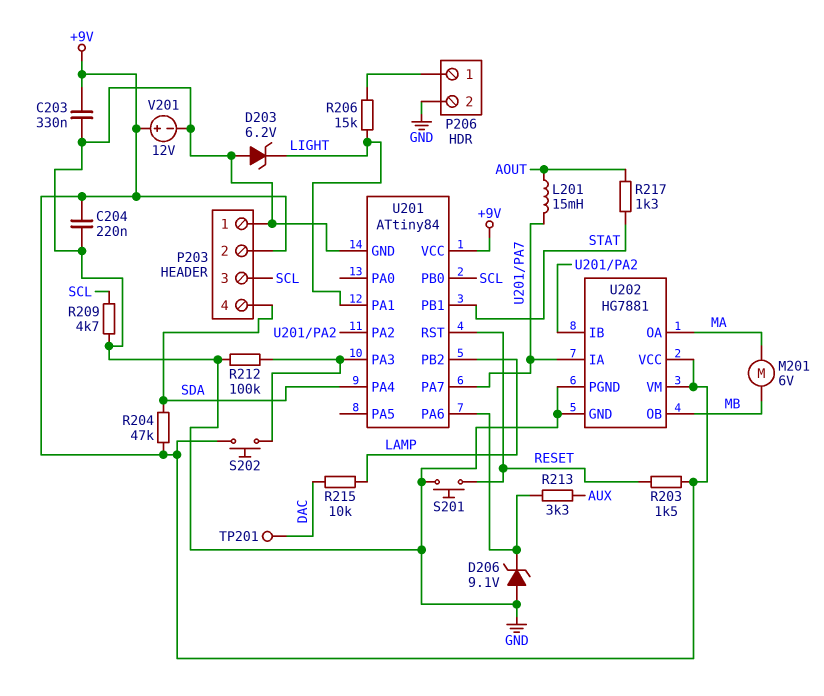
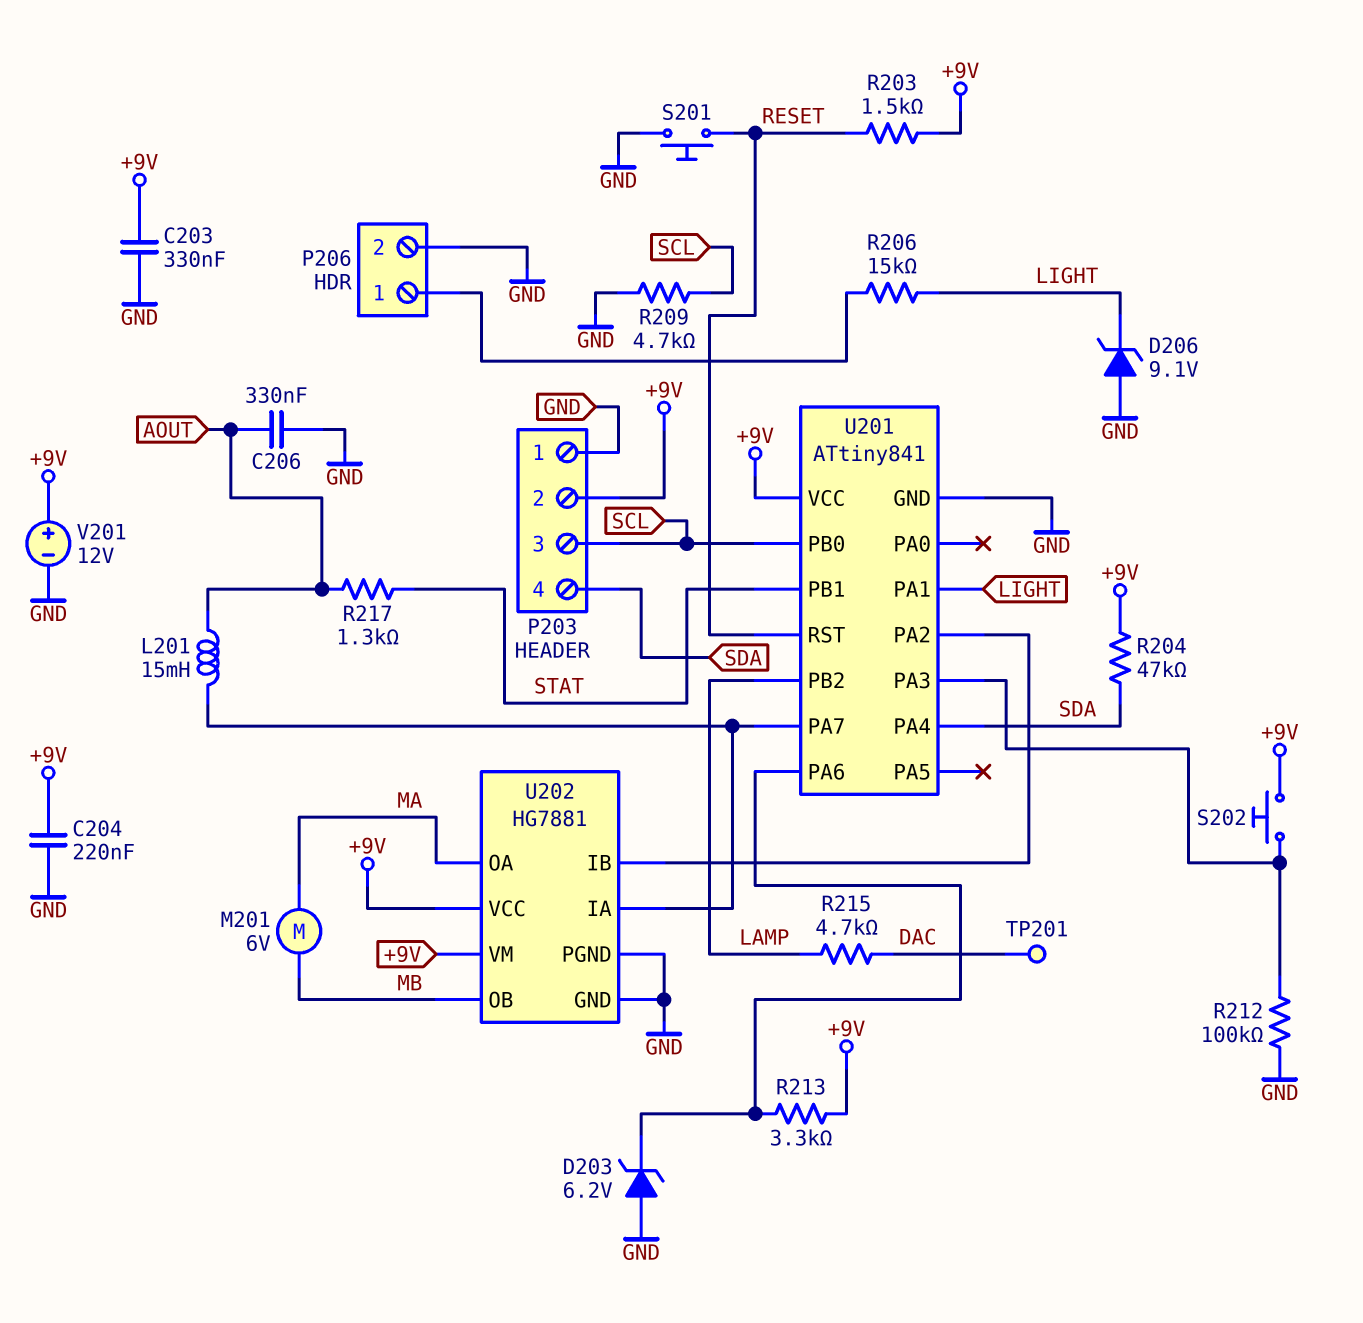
C206: none -> 330nF (AOUT, GND)
D203: zener 6.2V (A GND, K LIGHT) -> zener 6.2V (A GND, K U201/PA6)
D206: zener 9.1V (A GND, K U201/PA6) -> zener 9.1V (A GND, K LIGHT)
R213: 3.3k (AUX, U201/PA6) -> 3.3k (+9V, U201/PA6)
R215: 10k (DAC, LAMP) -> 4.7k (DAC, LAMP)
U201: ATtiny84 -> ATtiny841

